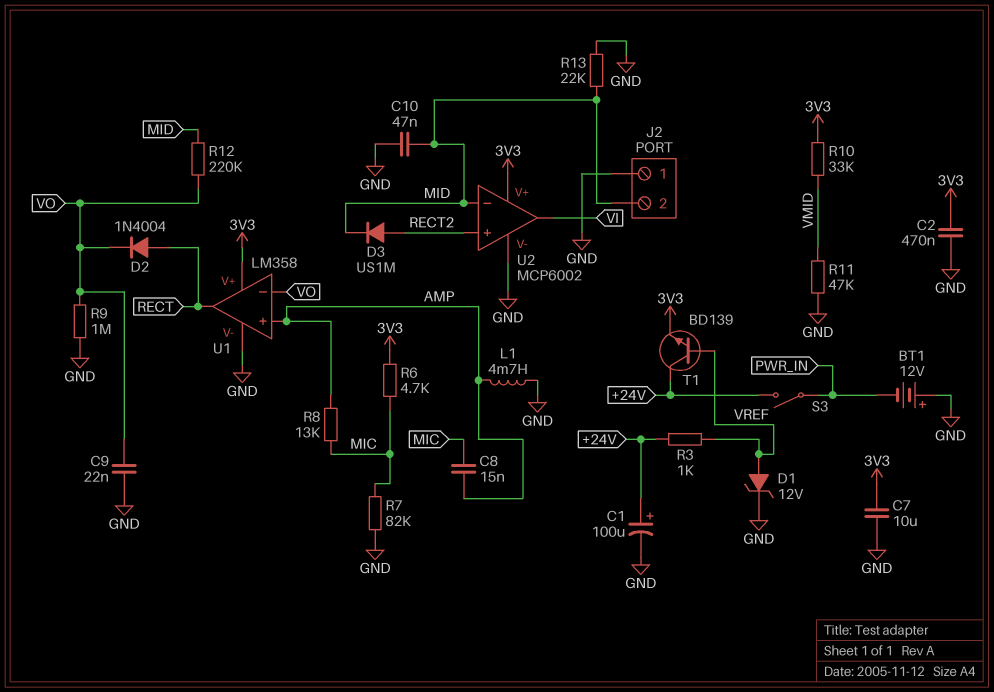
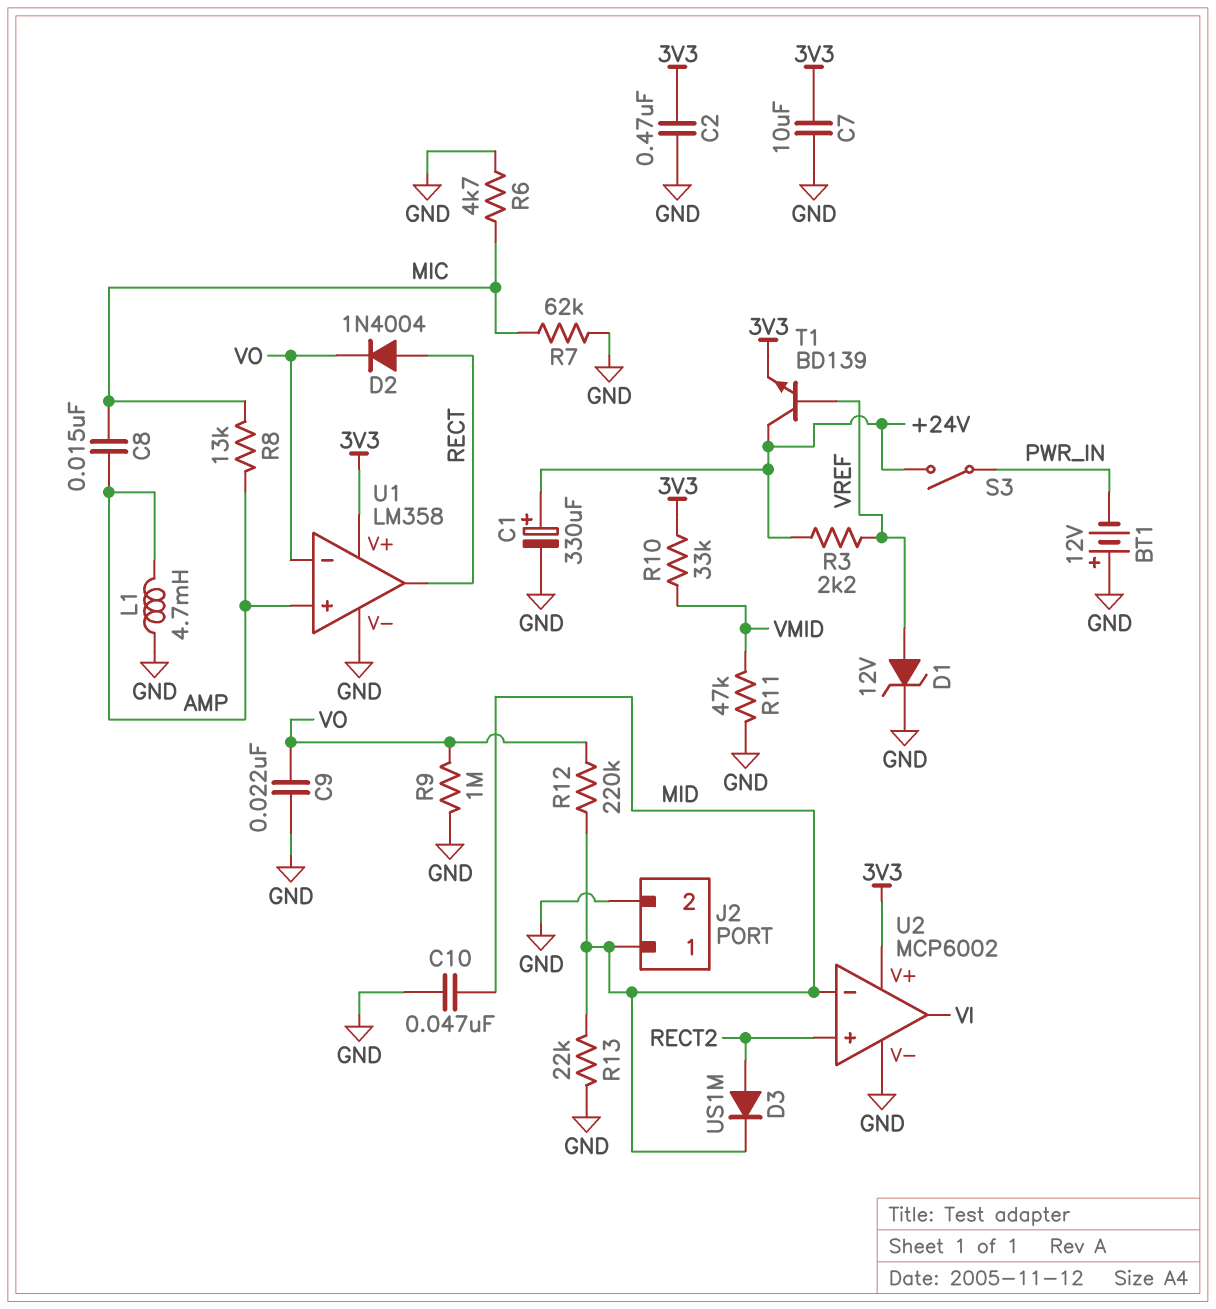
C1: 100uF (plus +24V, minus GND) -> 330uF (plus +24V, minus GND)
J2 pin 1: GND -> MID
J2 pin 2: MID -> GND
R3: 1k (+24V, VREF) -> 2.2k (+24V, VREF)
R6: 4.7k (3V3, MIC) -> 4.7k (GND, MIC)
R7: 82k (GND, MIC) -> 62k (GND, MIC)

